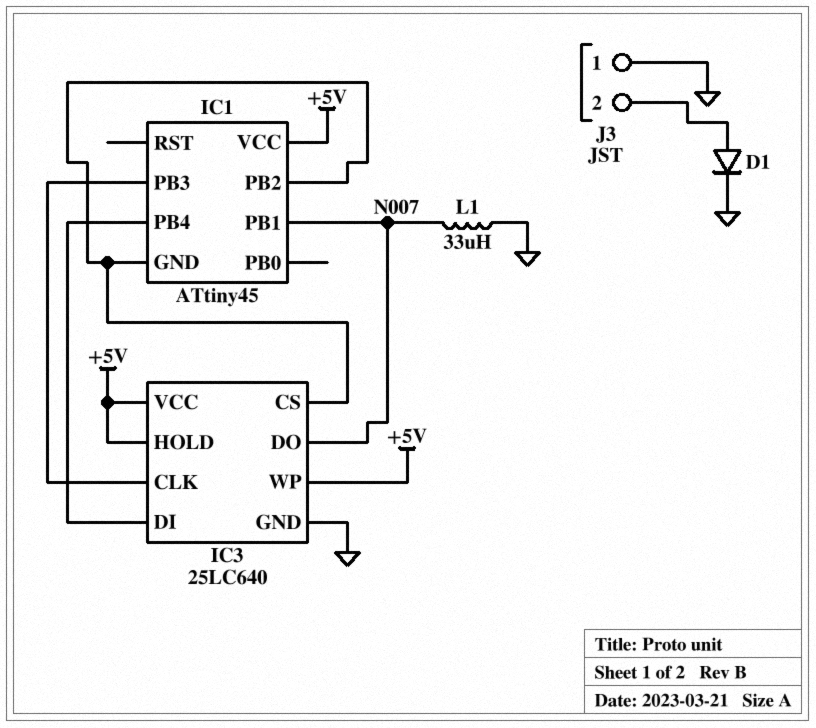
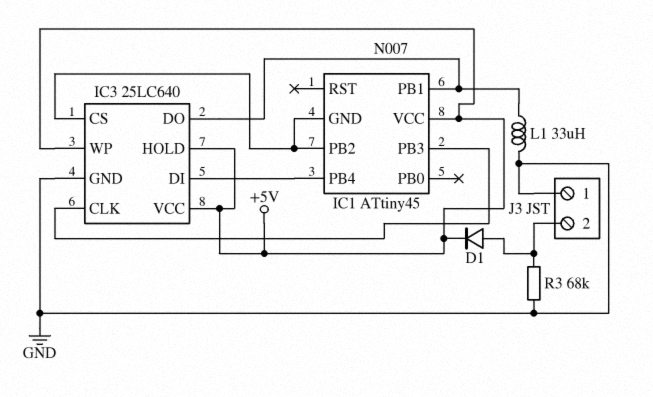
D1: diode (A J3/2, K GND) -> diode (A J3/2, K +5V)
R3: none -> 68k (GND, J3/2)

